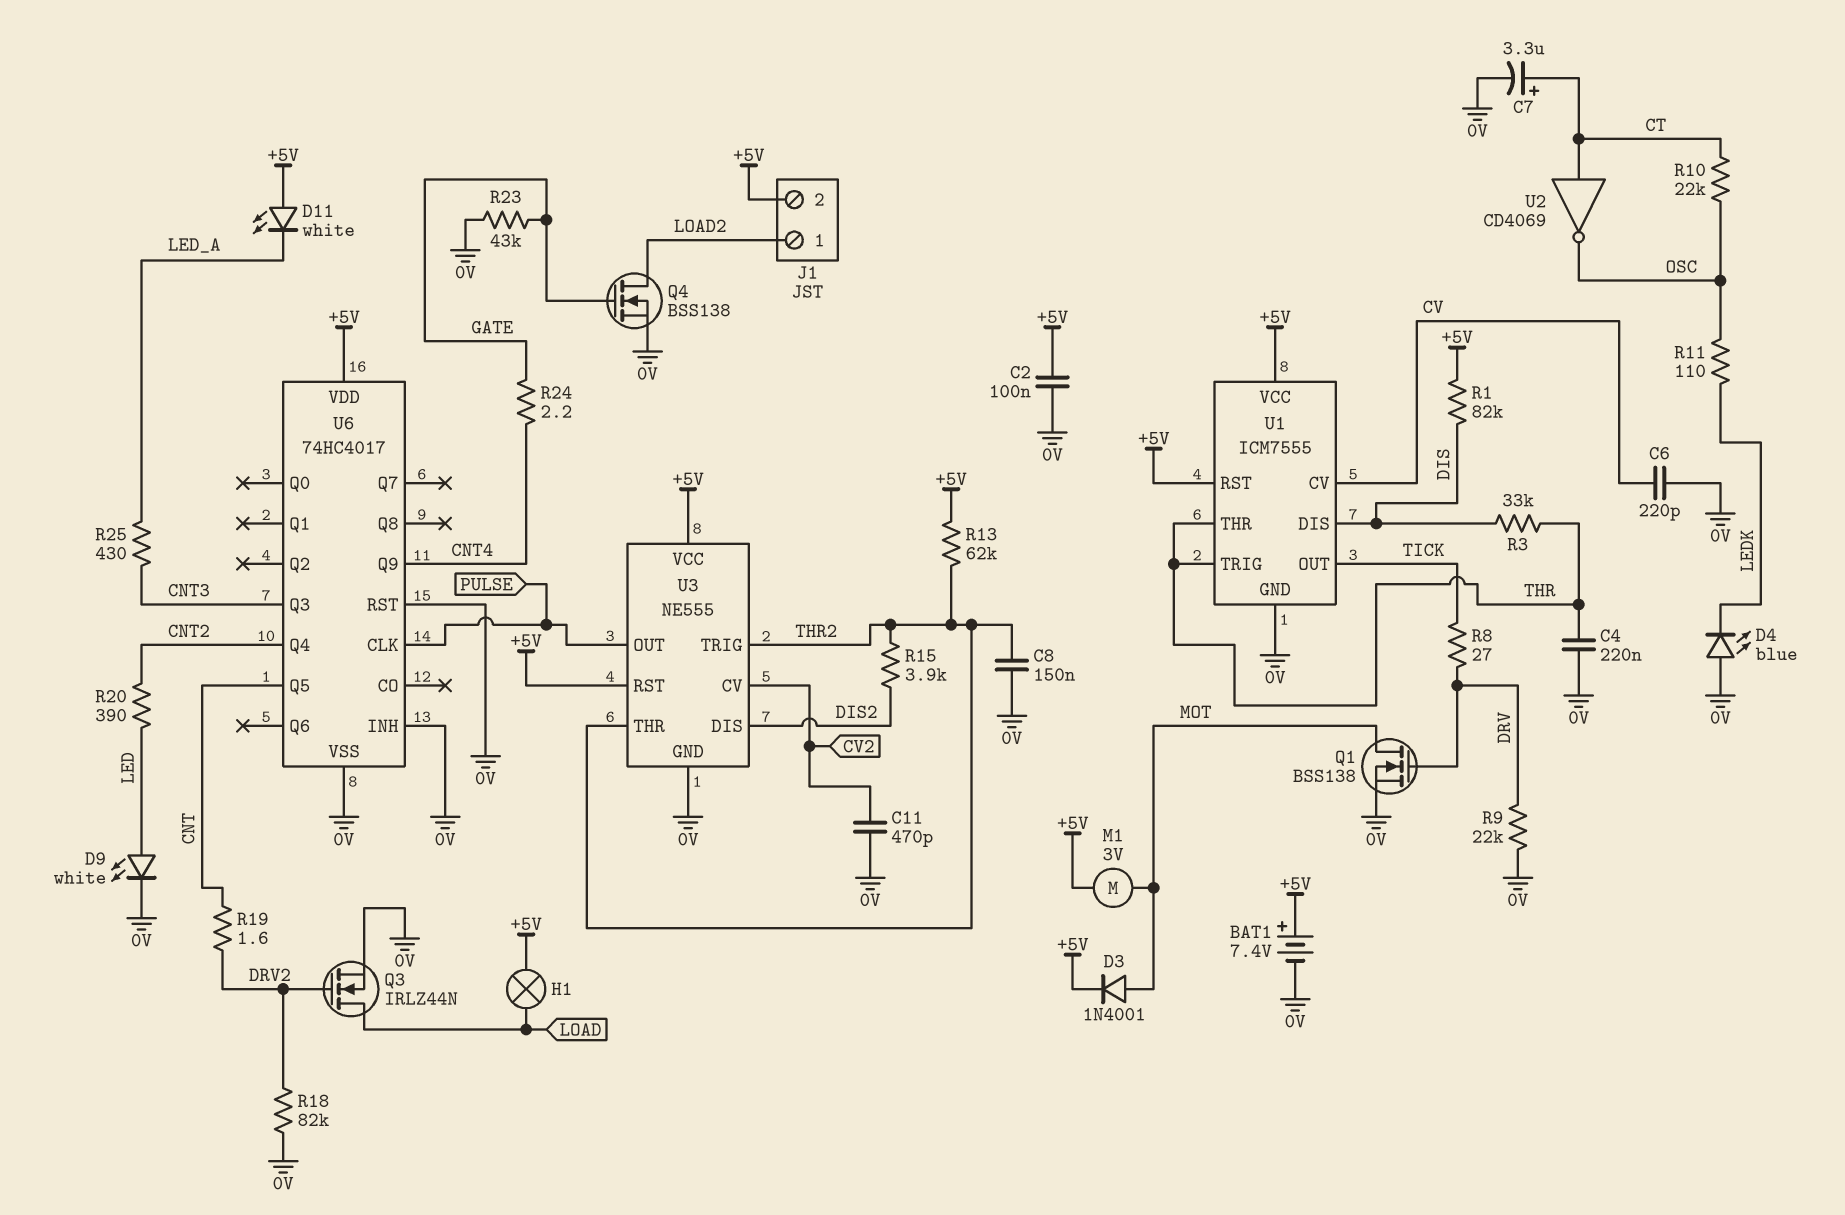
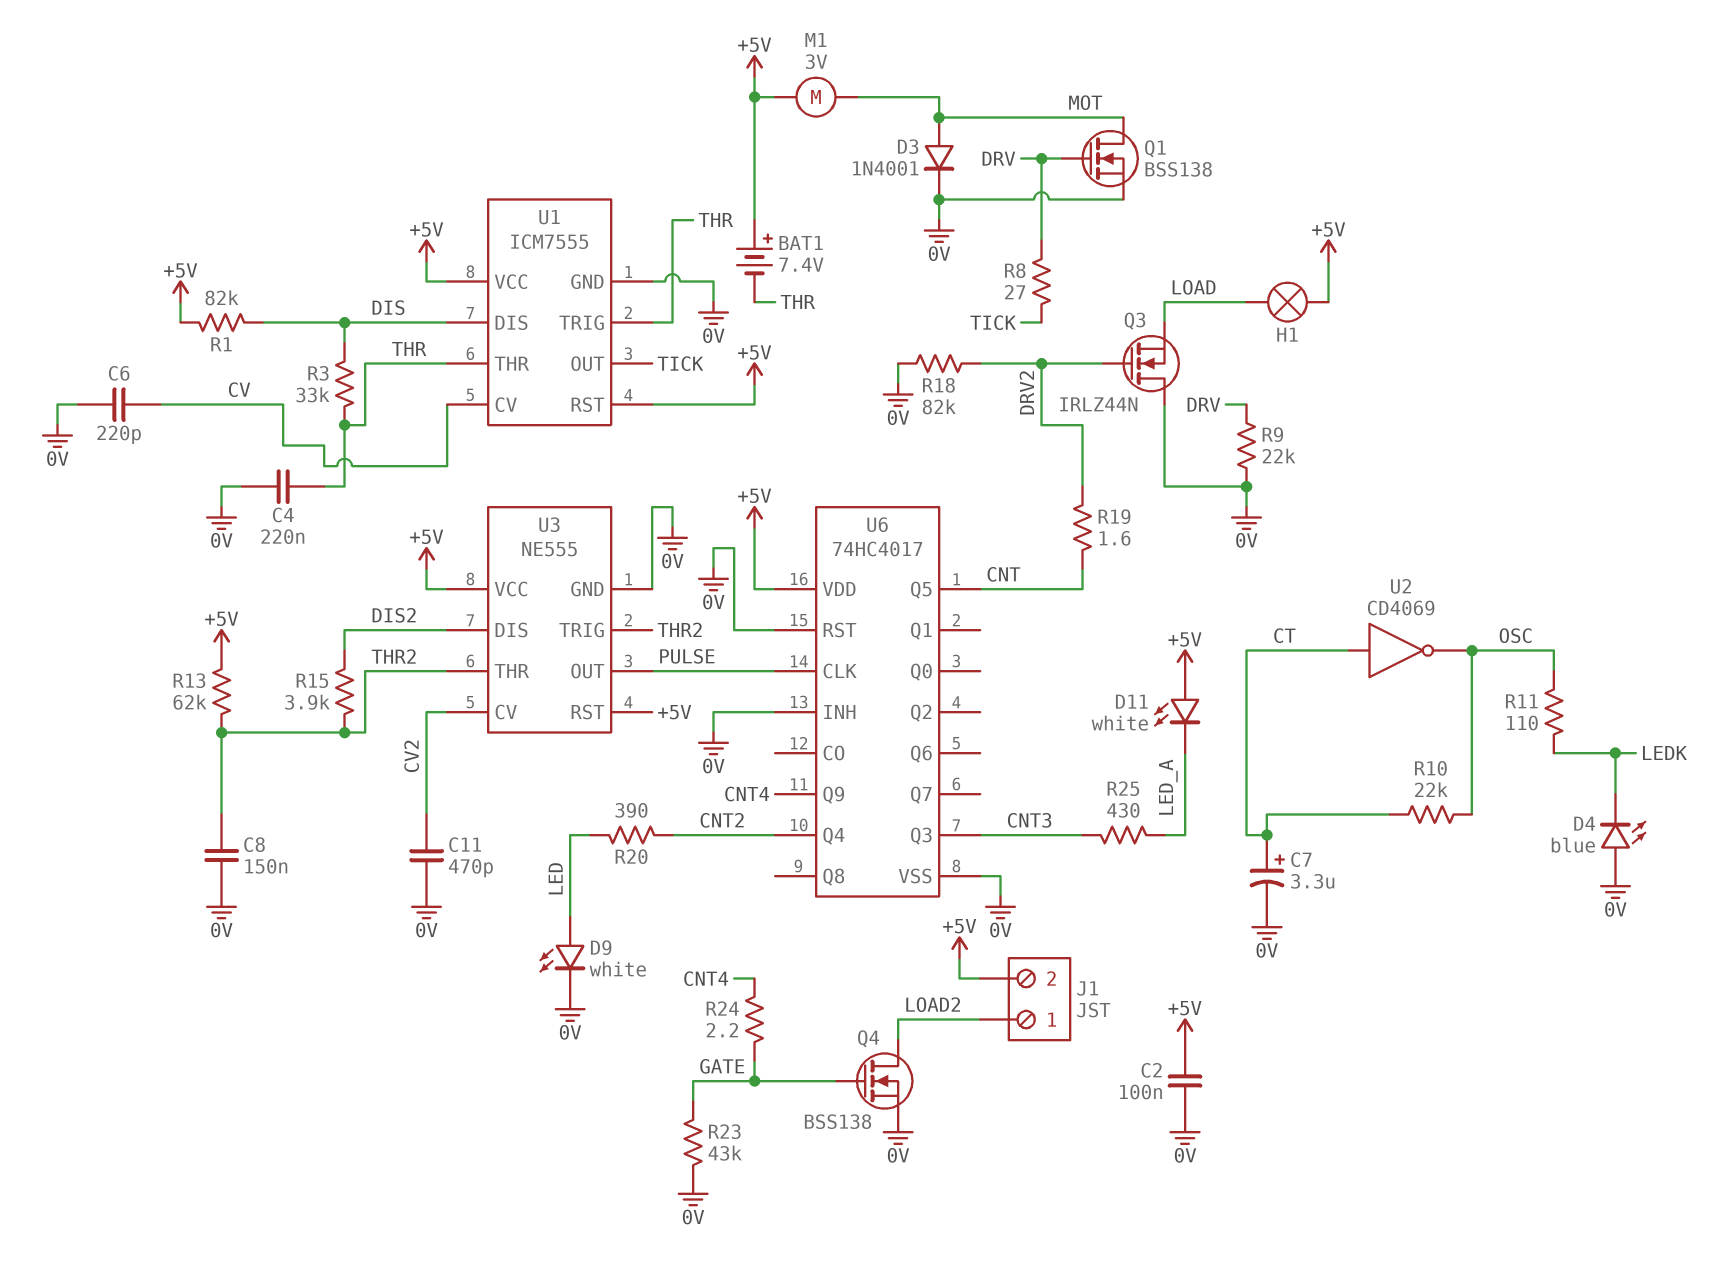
BAT1: 7.4V (plus +5V, minus 0V) -> 7.4V (plus +5V, minus THR)
D3: diode 1N4001 (A MOT, K +5V) -> diode 1N4001 (A MOT, K 0V)
Q3: NMOS IRLZ44N (G DRV2, D LOAD, S 0V) -> NMOS IRLZ44N (G DRV2, D 0V, S LOAD)

